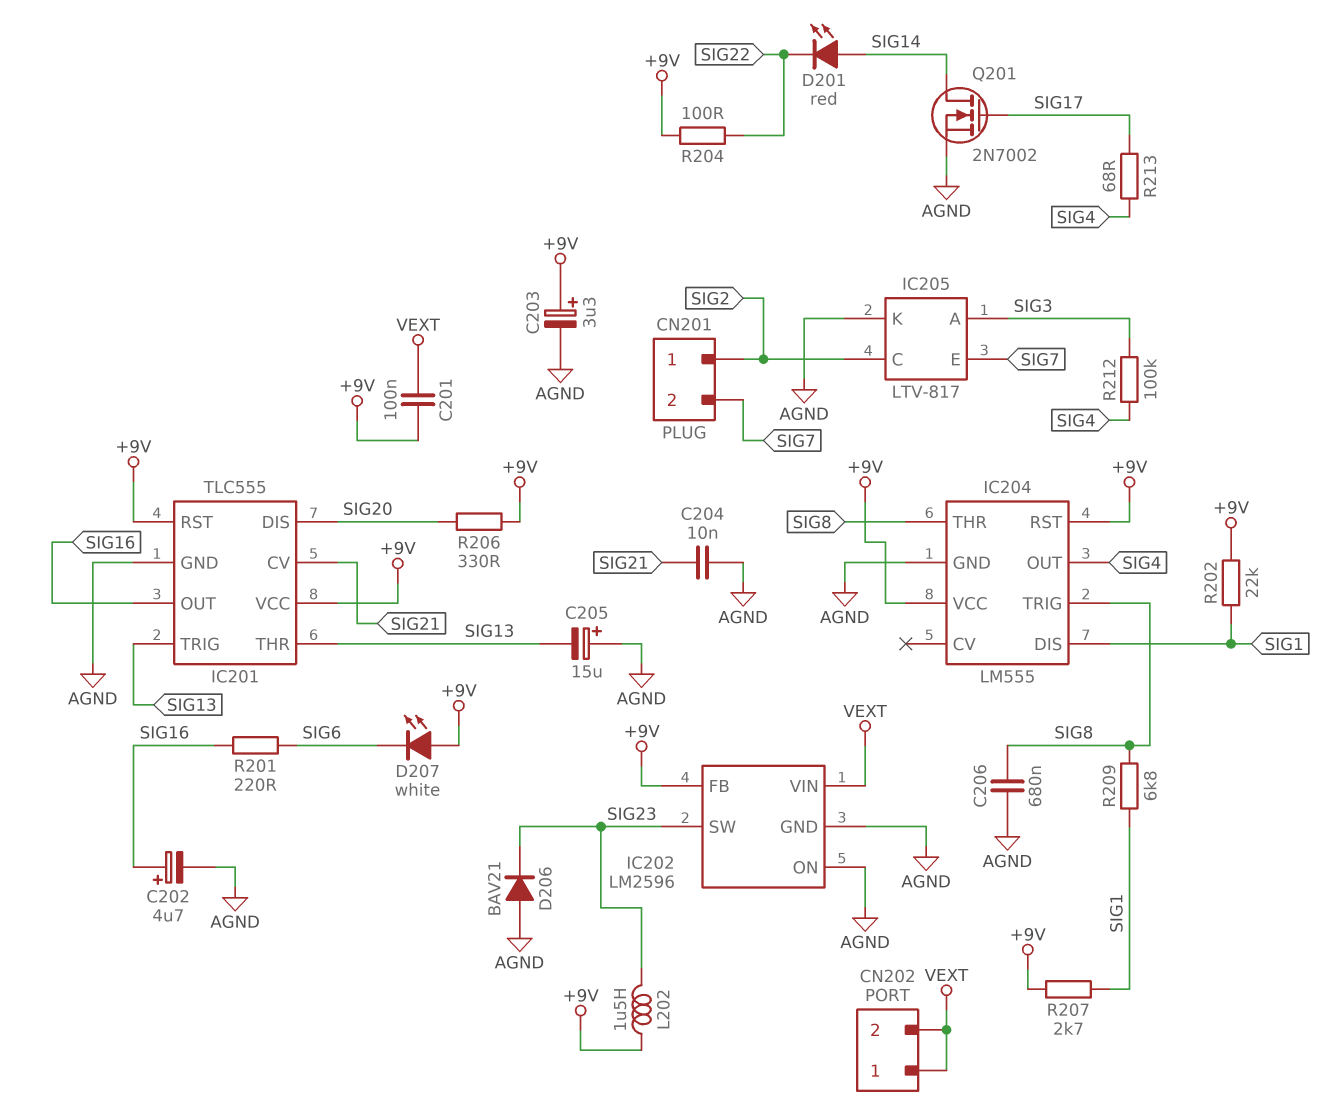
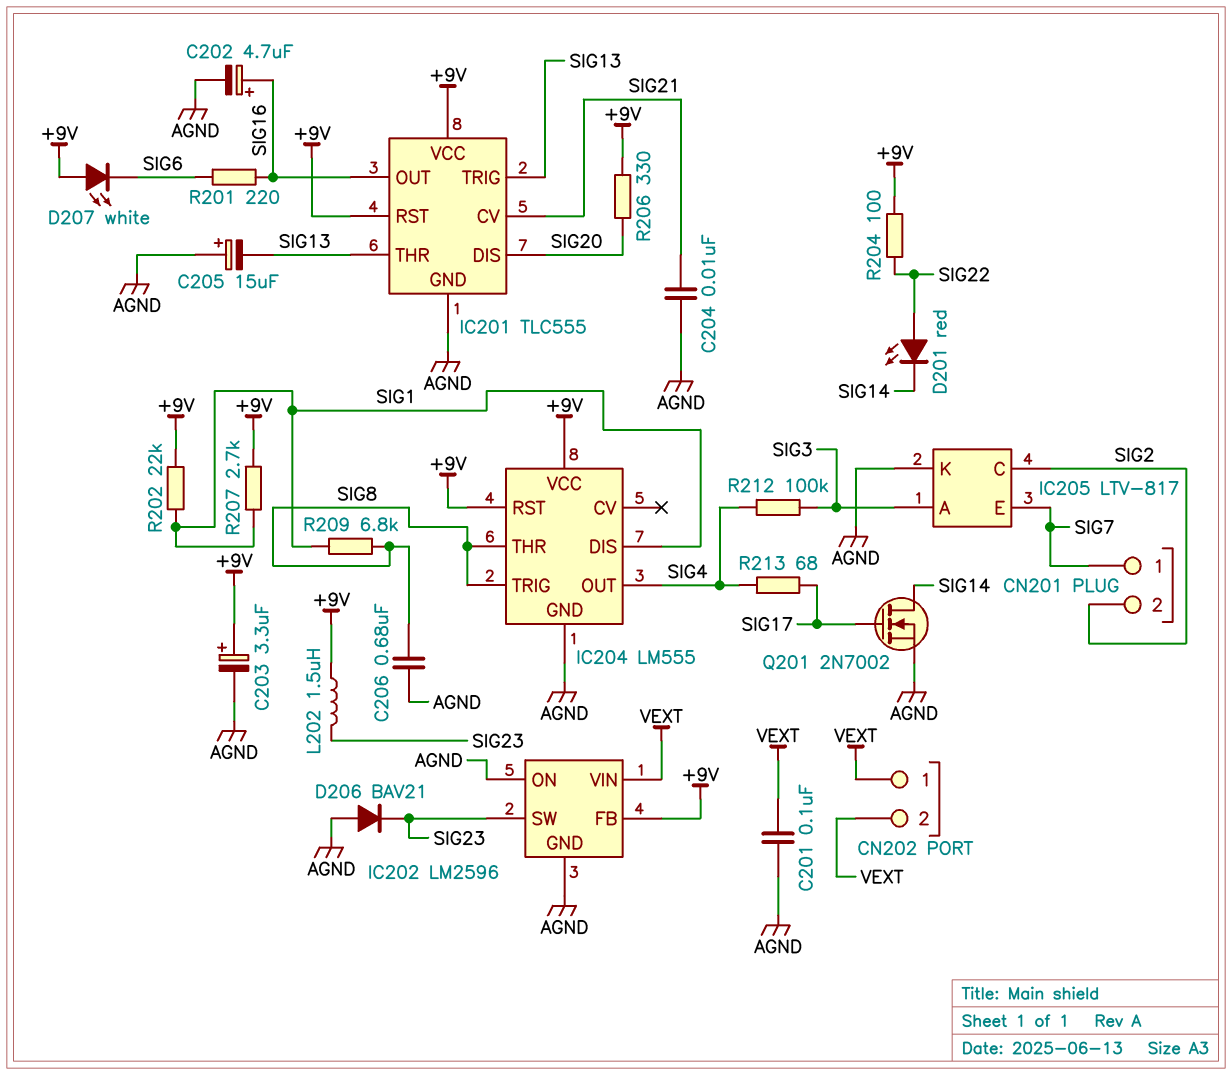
C201: 100nF (+9V, VEXT) -> 100nF (AGND, VEXT)
CN201 pin 1: SIG2 -> SIG7
CN201 pin 2: SIG7 -> SIG2
D201: LED red (A SIG14, K SIG22) -> LED red (A SIG22, K SIG14)

